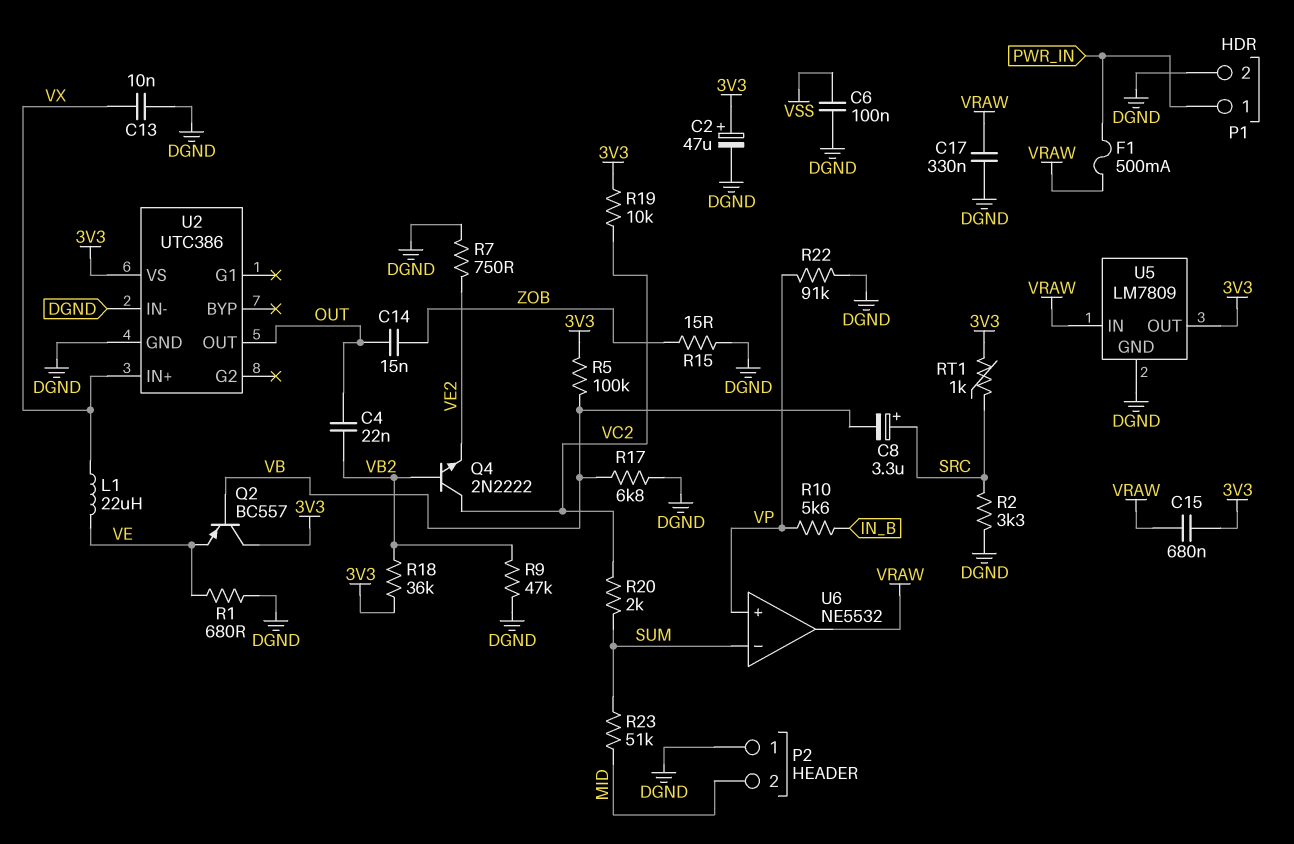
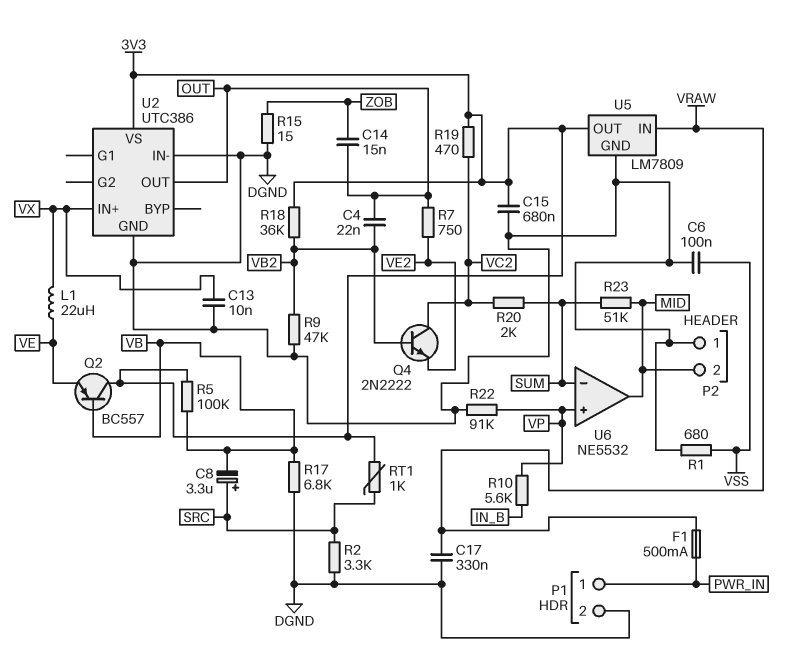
C2: 47uF (plus 3V3, minus DGND) -> none
C15: 680nF (3V3, VRAW) -> 680nF (3V3, DGND)
R1: 680 (DGND, VE) -> 680 (DGND, VSS)
R7: 750 (DGND, VE2) -> 750 (OUT, VE2)
R19: 10k (3V3, VC2) -> 470 (3V3, VC2)
U6 pin out: VRAW -> MID

